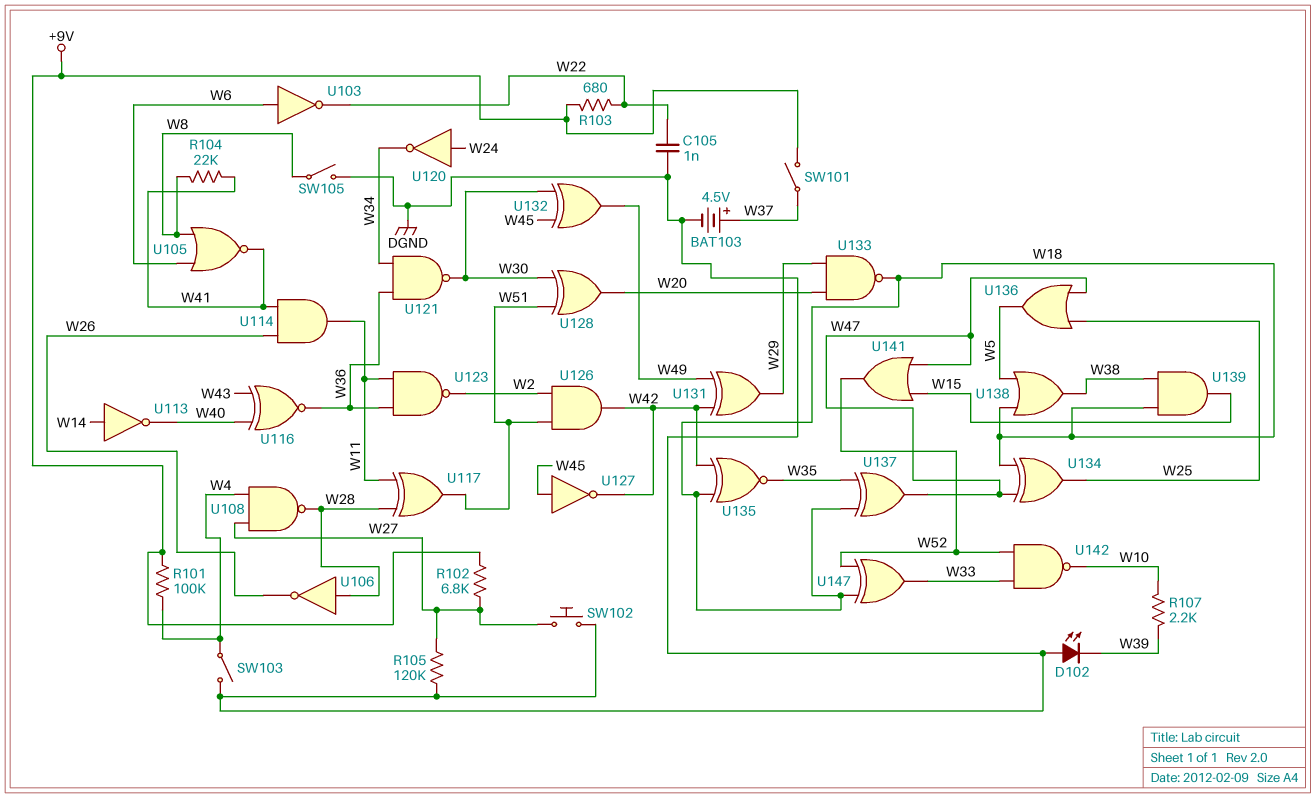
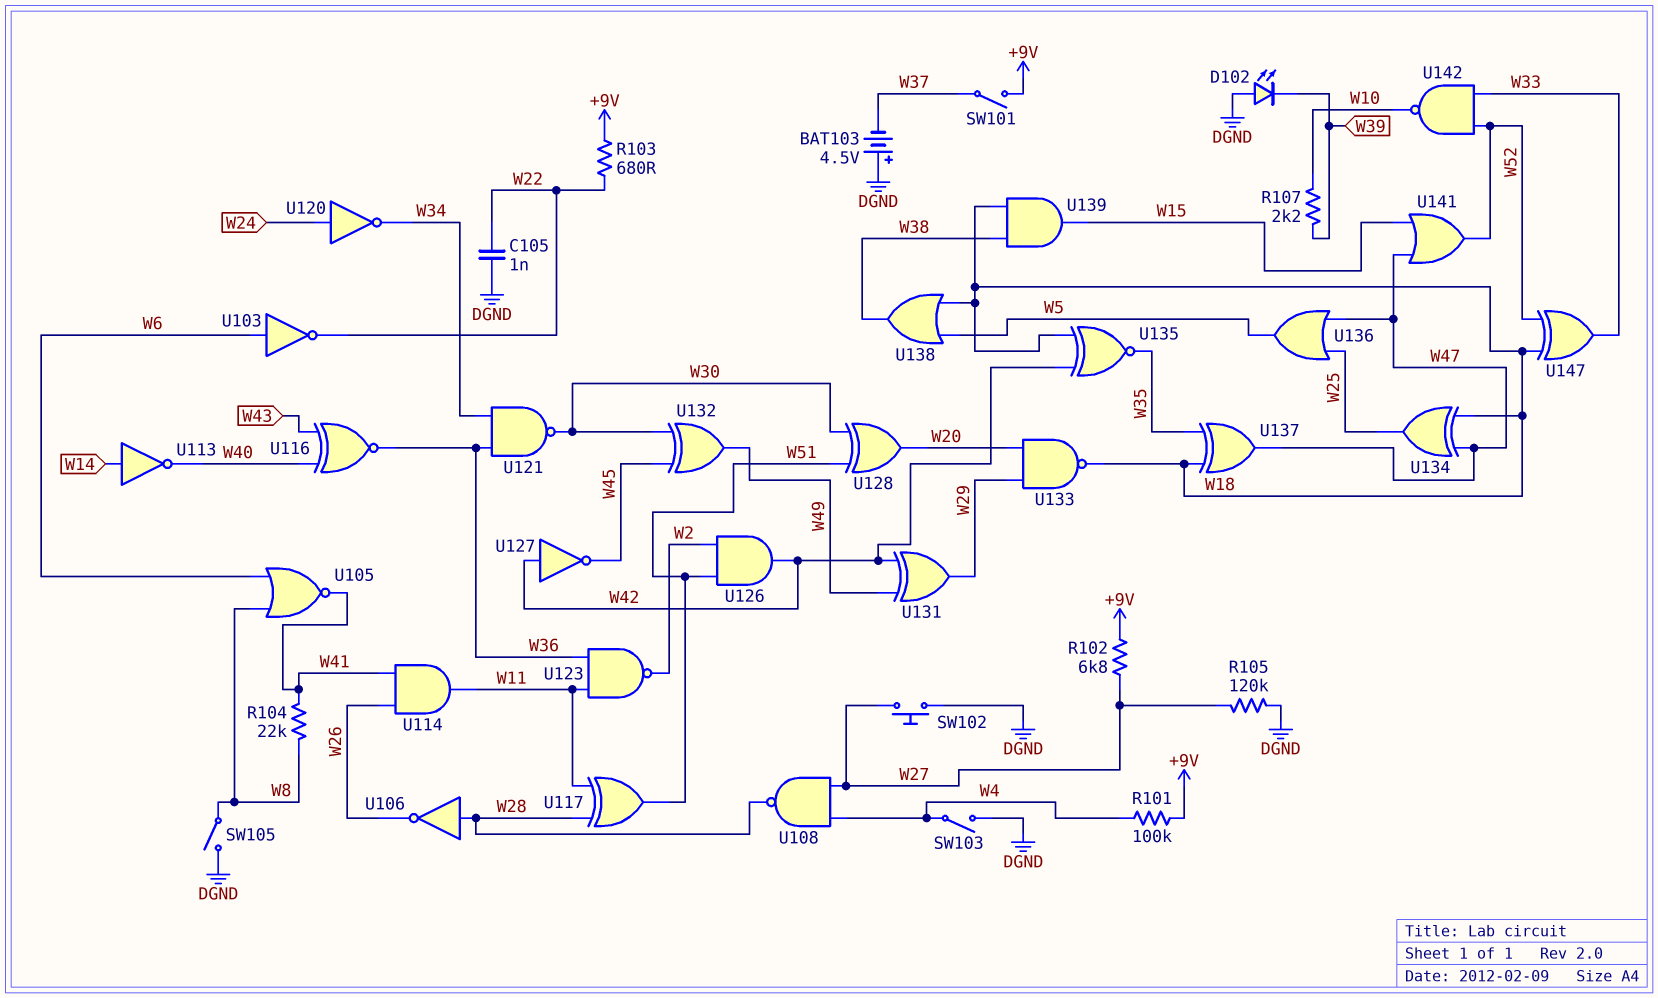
BAT103: 4.5V (plus W37, minus DGND) -> 4.5V (plus DGND, minus W37)
U127: NOT (in W45, out W42) -> NOT (in W42, out W45)

